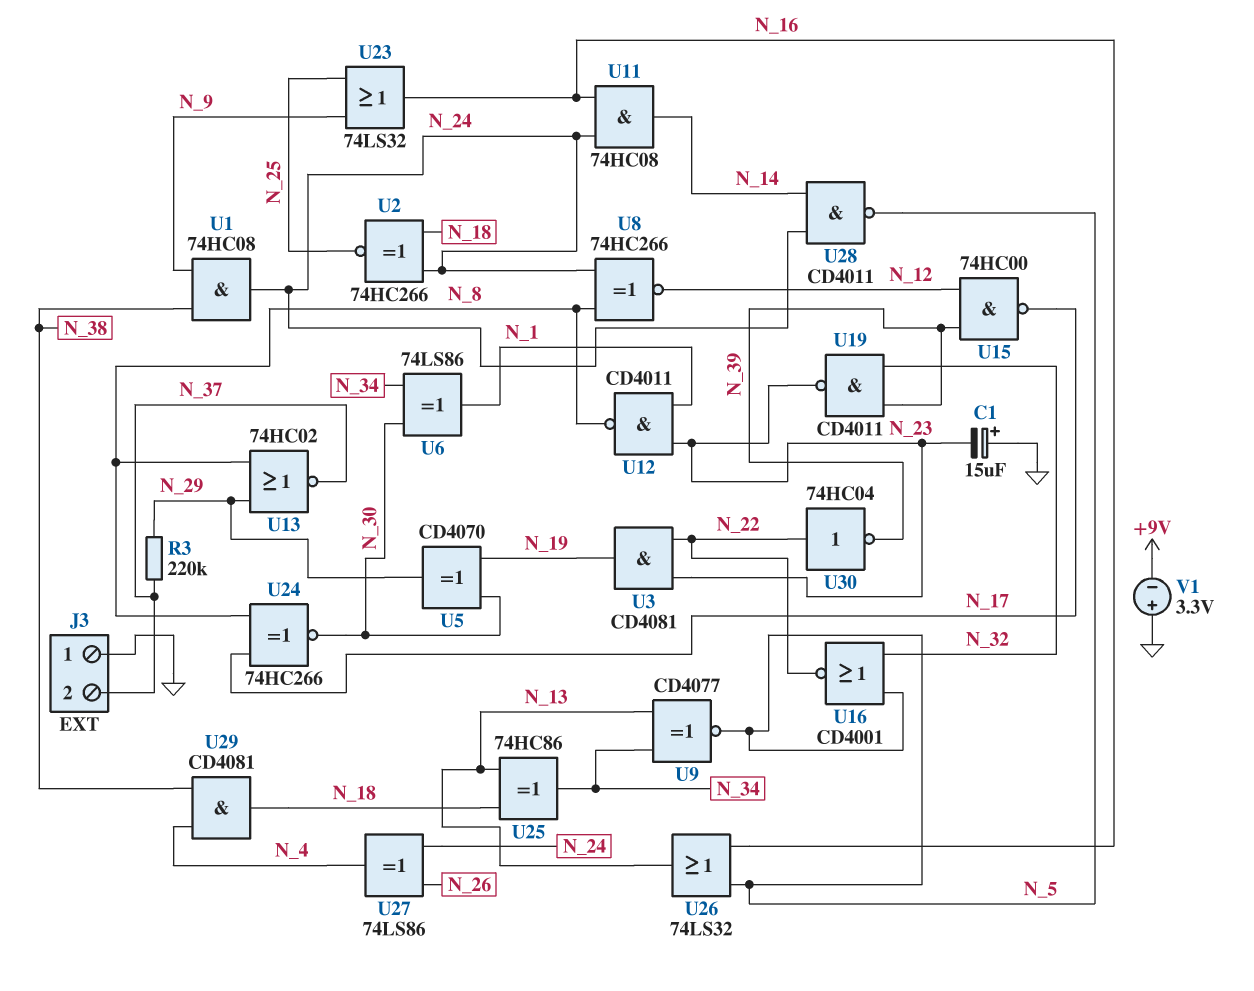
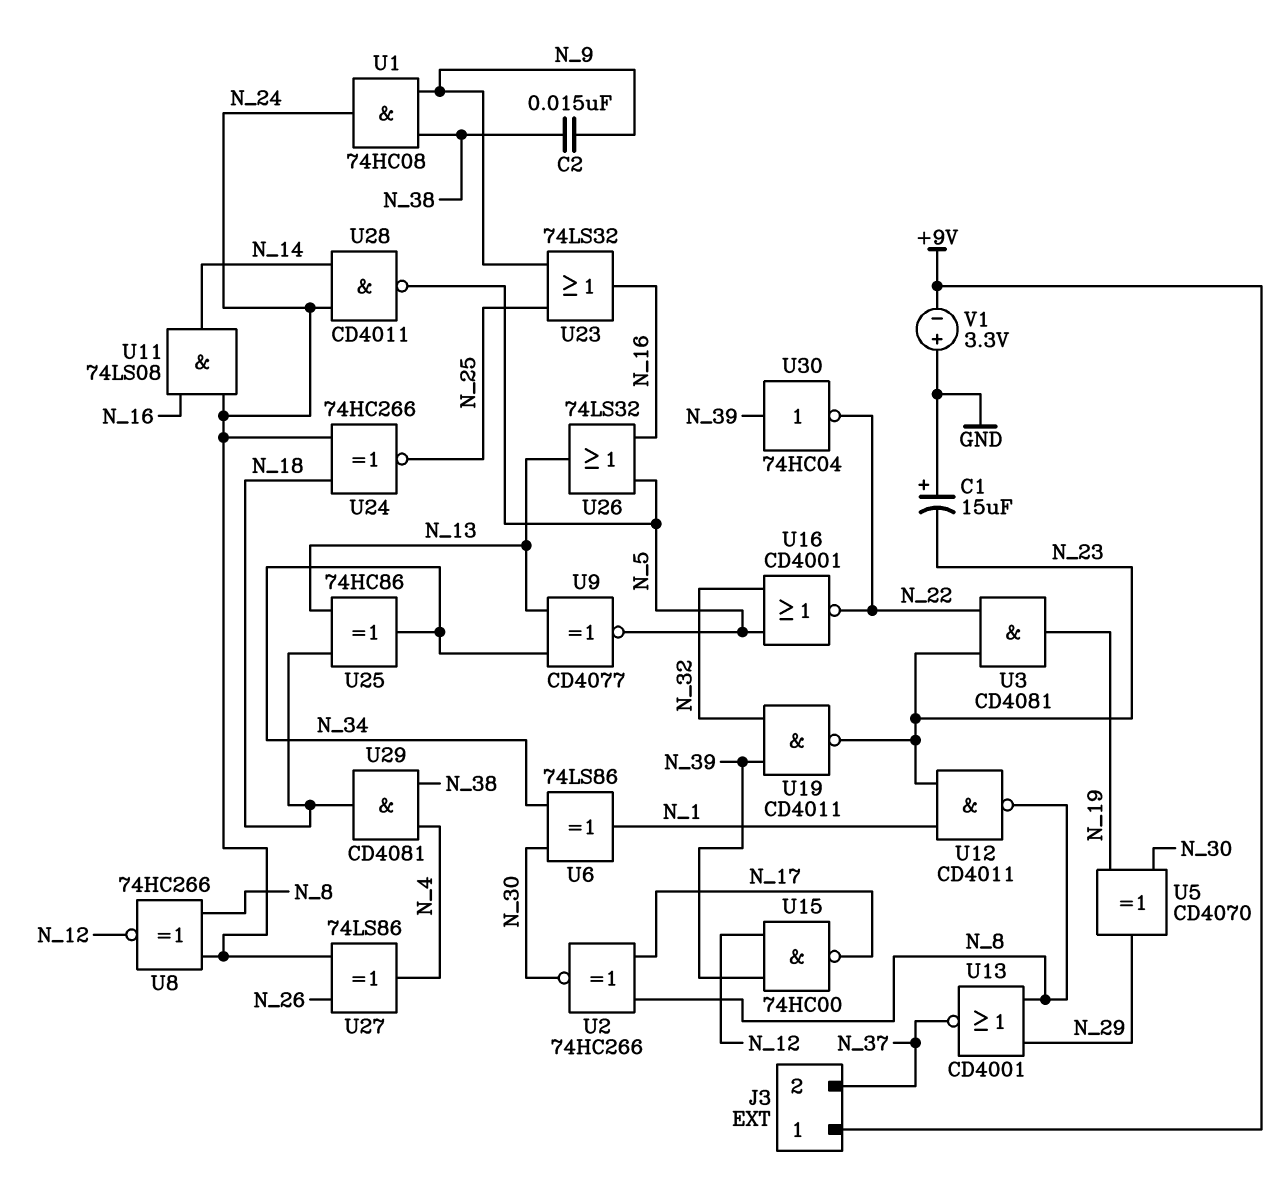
C2: none -> 15nF (N_9, N_38)
J3 pin 1: GND -> +9V
R3: 220k (N_29, N_37) -> none
U2: XNOR 74HC266 (in N_18, in N_24, out N_25) -> XNOR 74HC266 (in N_8, in N_17, out N_30)
U11: AND 74HC08 (in N_16, in N_24, out N_14) -> AND 74LS08 (in N_16, in N_24, out N_14)
U13: NOR 74HC02 (in N_8, in N_29, out N_37) -> NOR CD4001 (in N_8, in N_29, out N_37)
U24: XNOR 74HC266 (in N_8, in N_17, out N_30) -> XNOR 74HC266 (in N_18, in N_24, out N_25)
U30: NOT 74HC04 (in N_22, out N_39) -> NOT 74HC04 (in N_39, out N_22)

